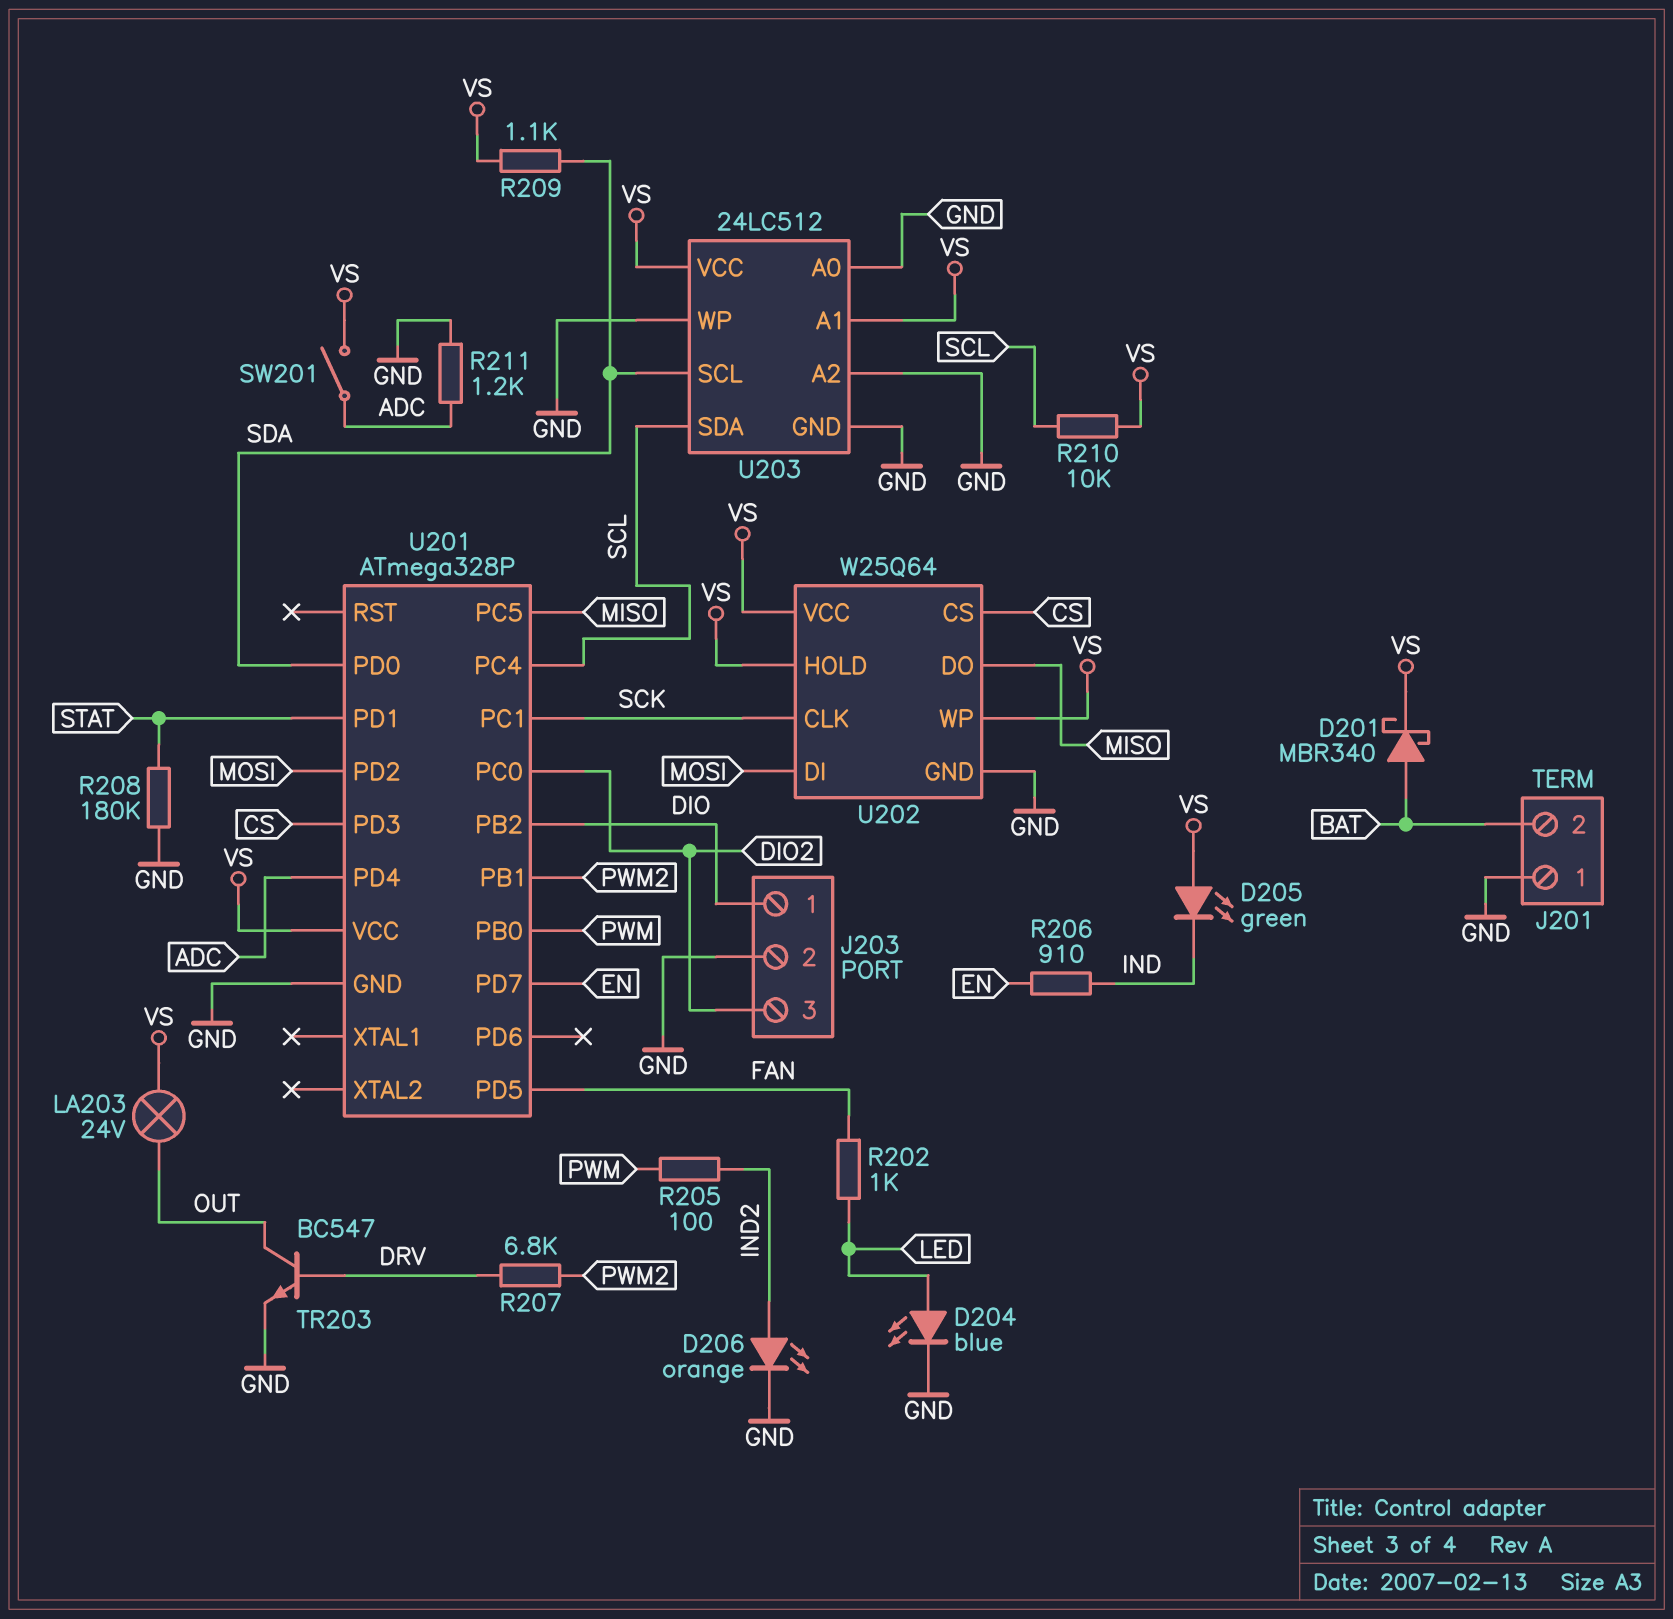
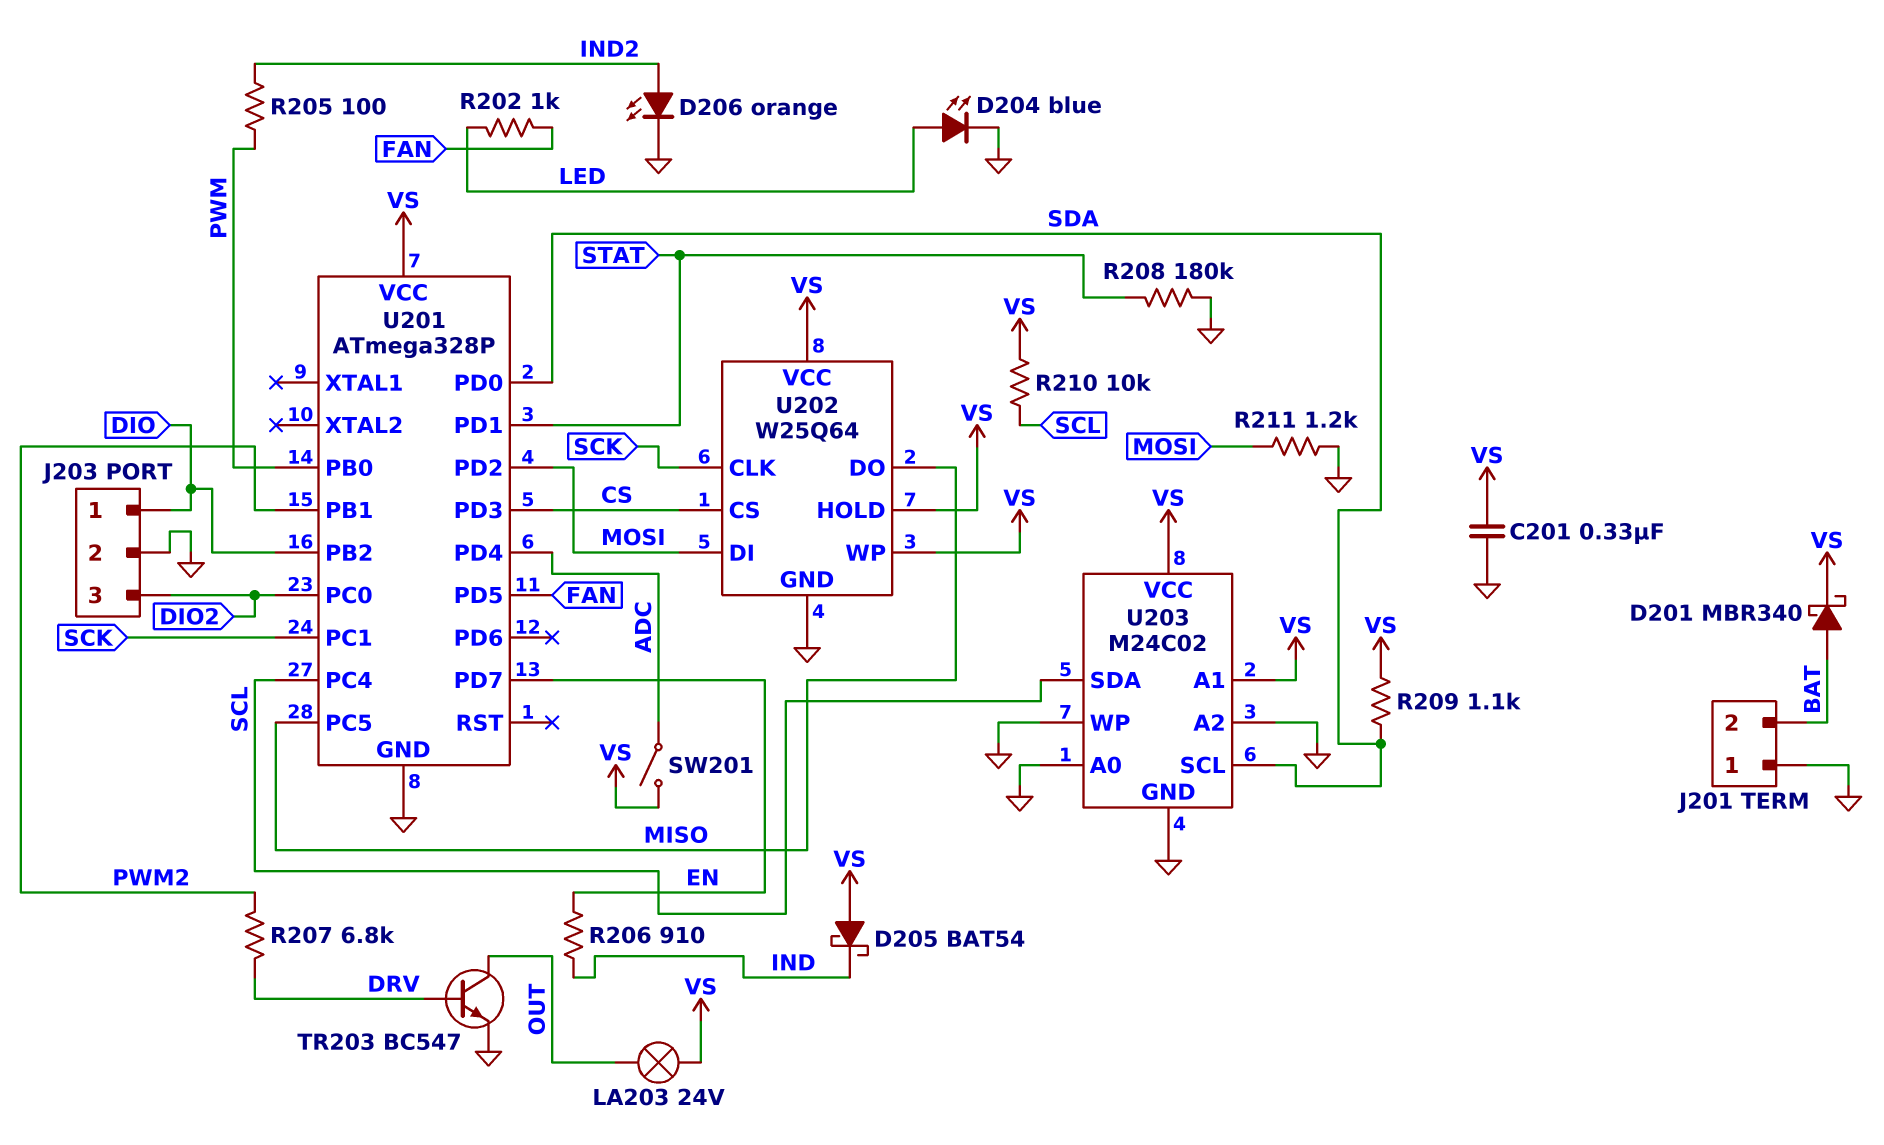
C201: none -> 330nF (GND, VS)
D205: LED green (A VS, K IND) -> schottky BAT54 (A VS, K IND)
R211: 1.2k (ADC, GND) -> 1.2k (GND, MOSI)
U203: 24LC512 -> M24C02

